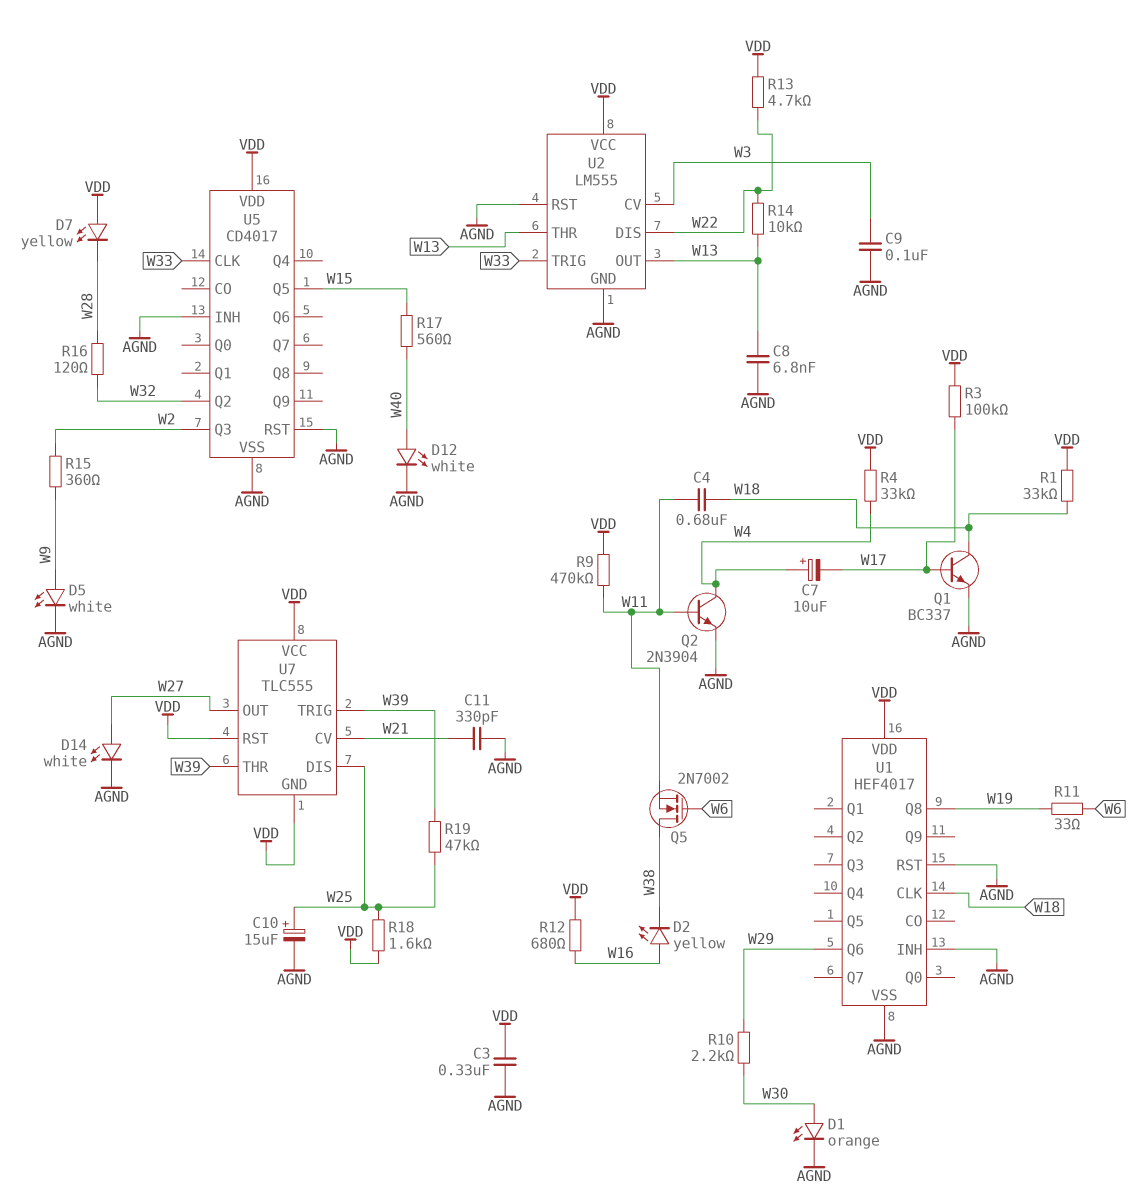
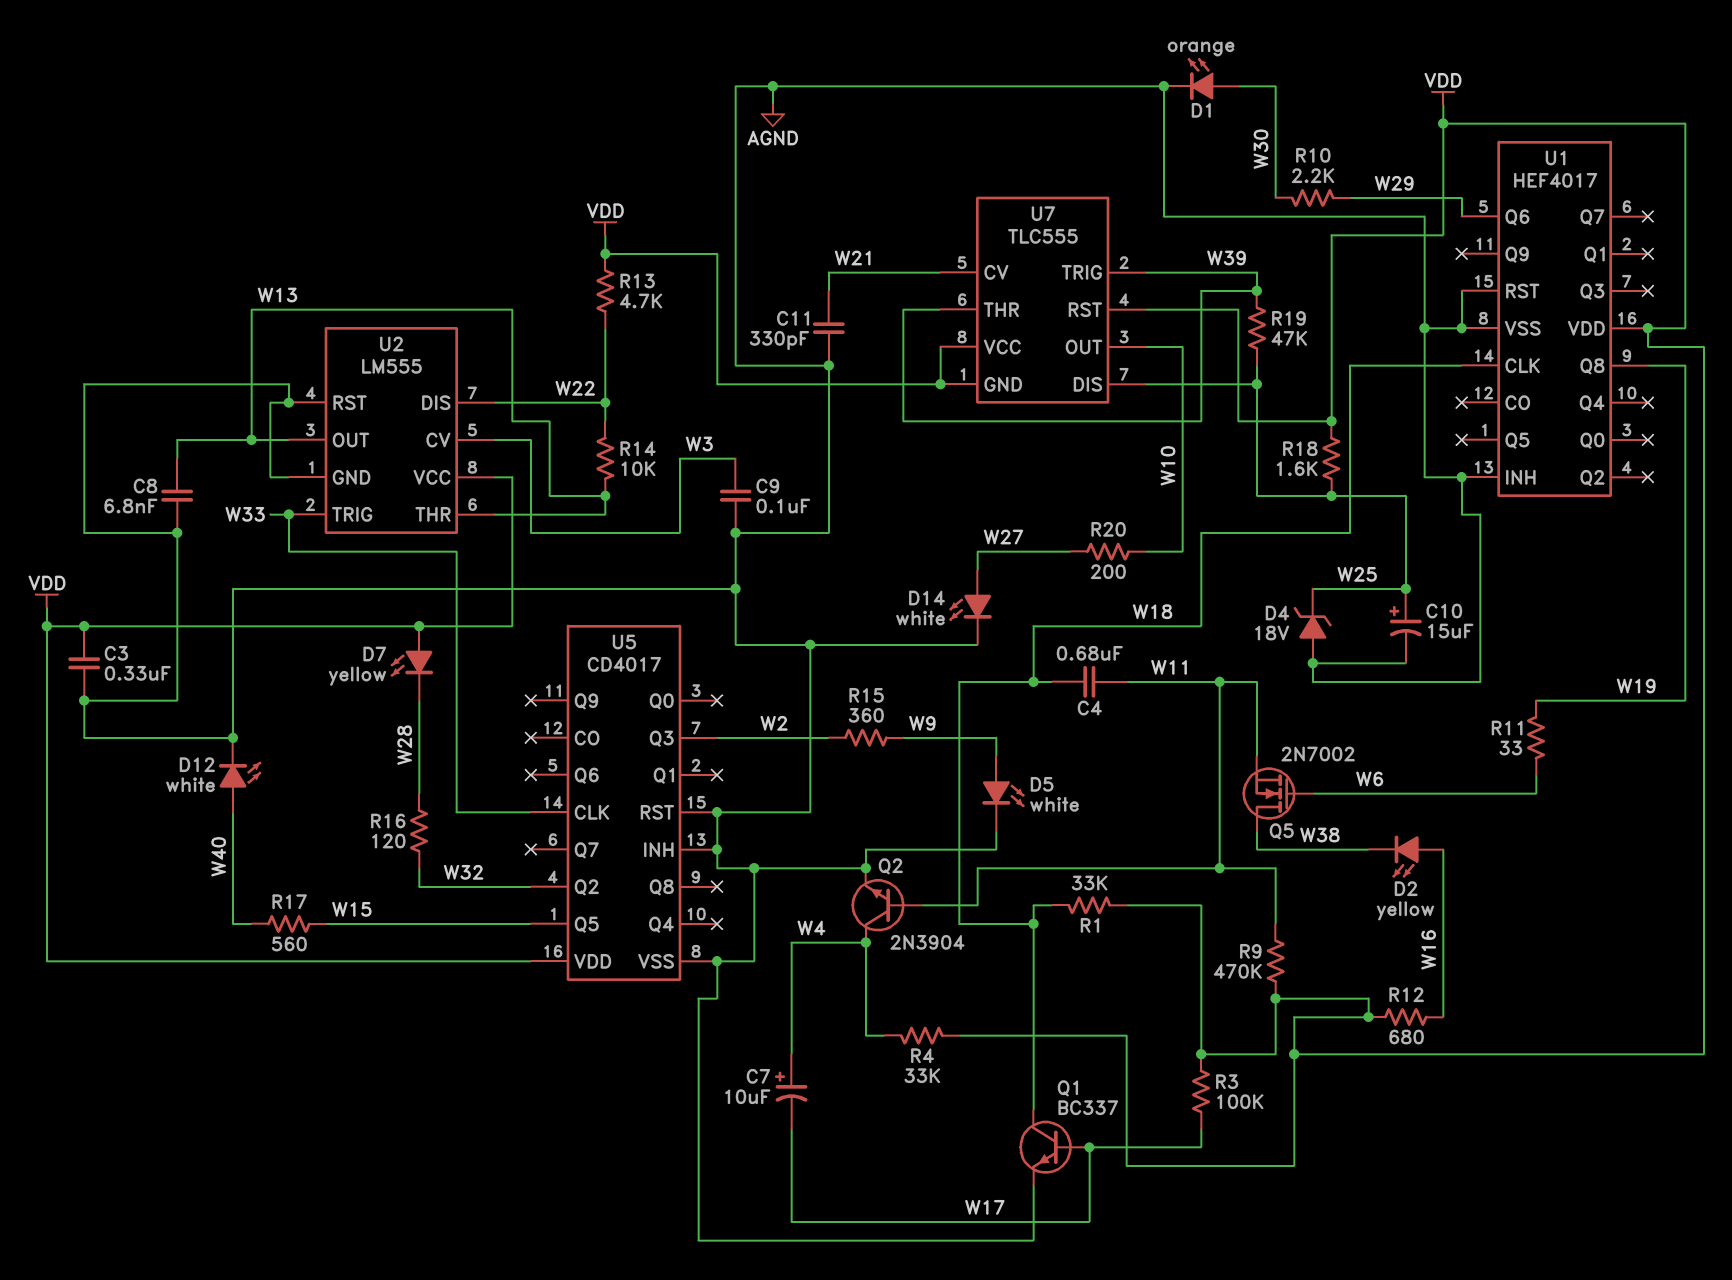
D4: none -> zener 18V (A AGND, K W25)
R20: none -> 200 (W10, W27)
U7 pin OUT: W27 -> W10

